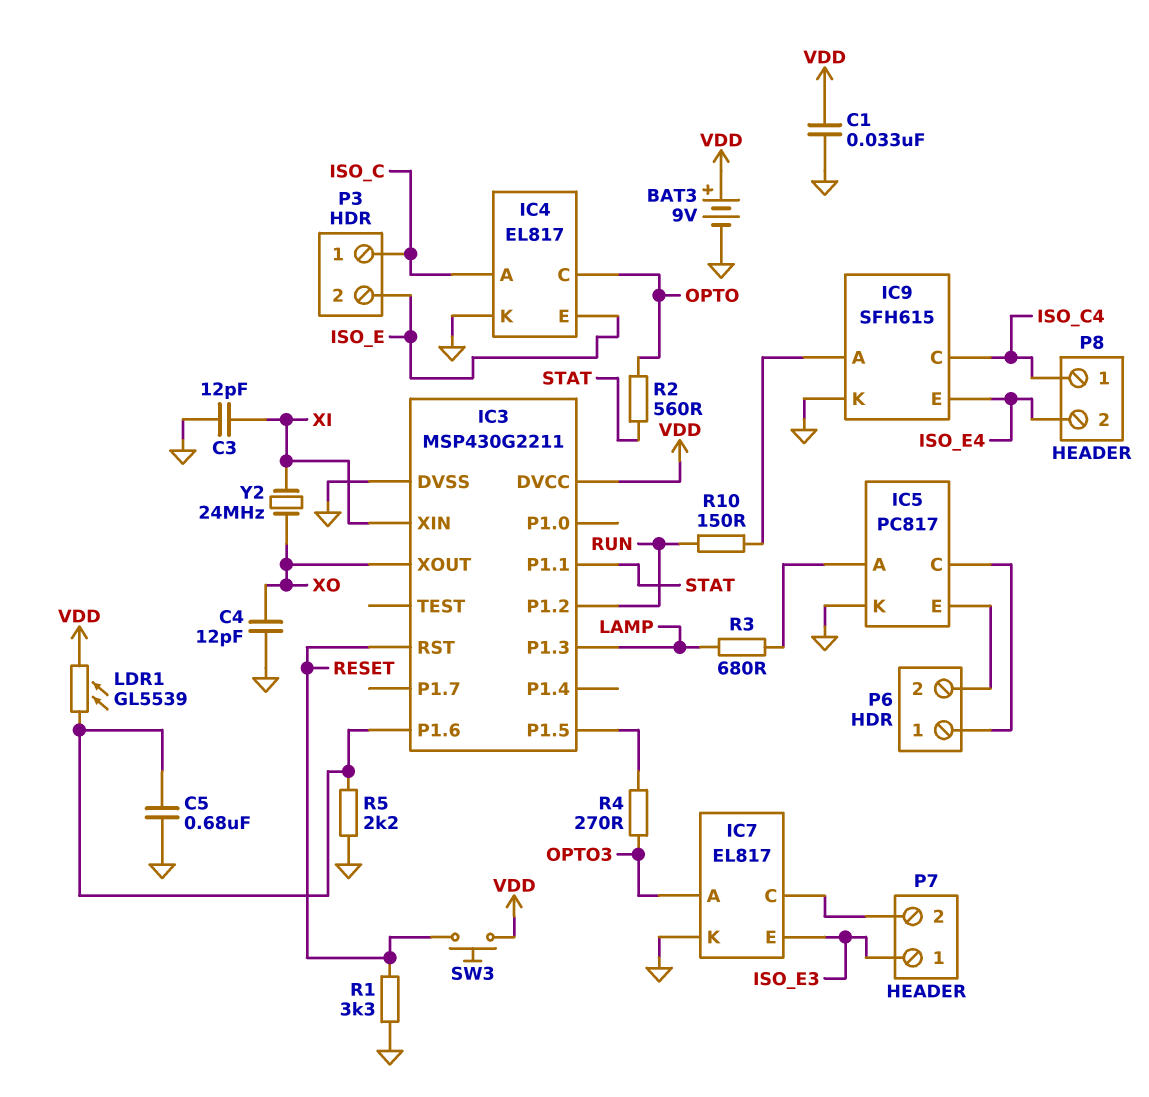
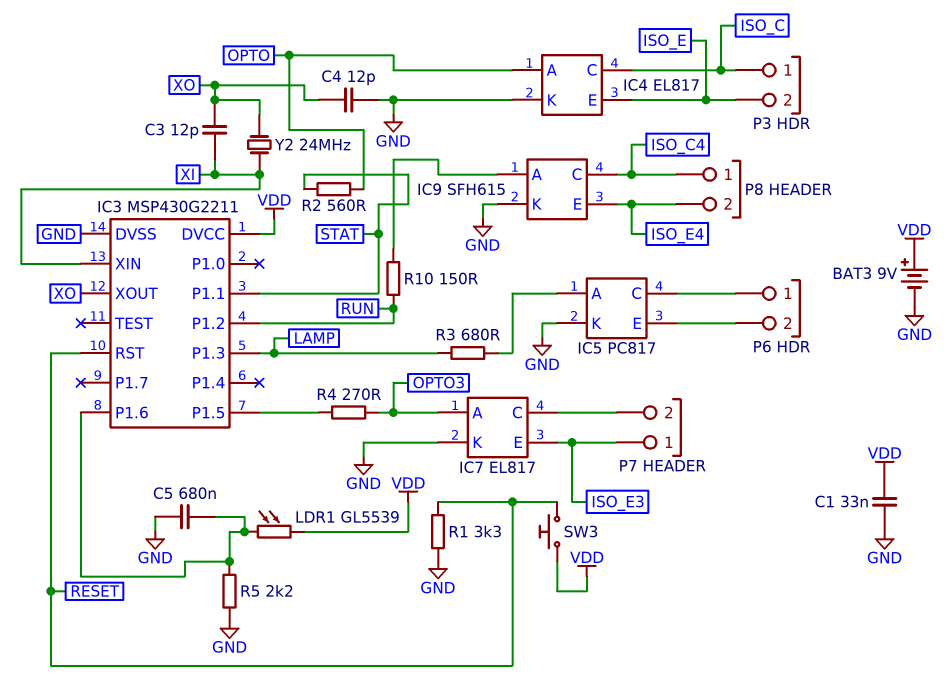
C3: 12pF (GND, XI) -> 12pF (XI, XO)
IC4 pin A: ISO_C -> OPTO
IC4 pin C: OPTO -> ISO_C

